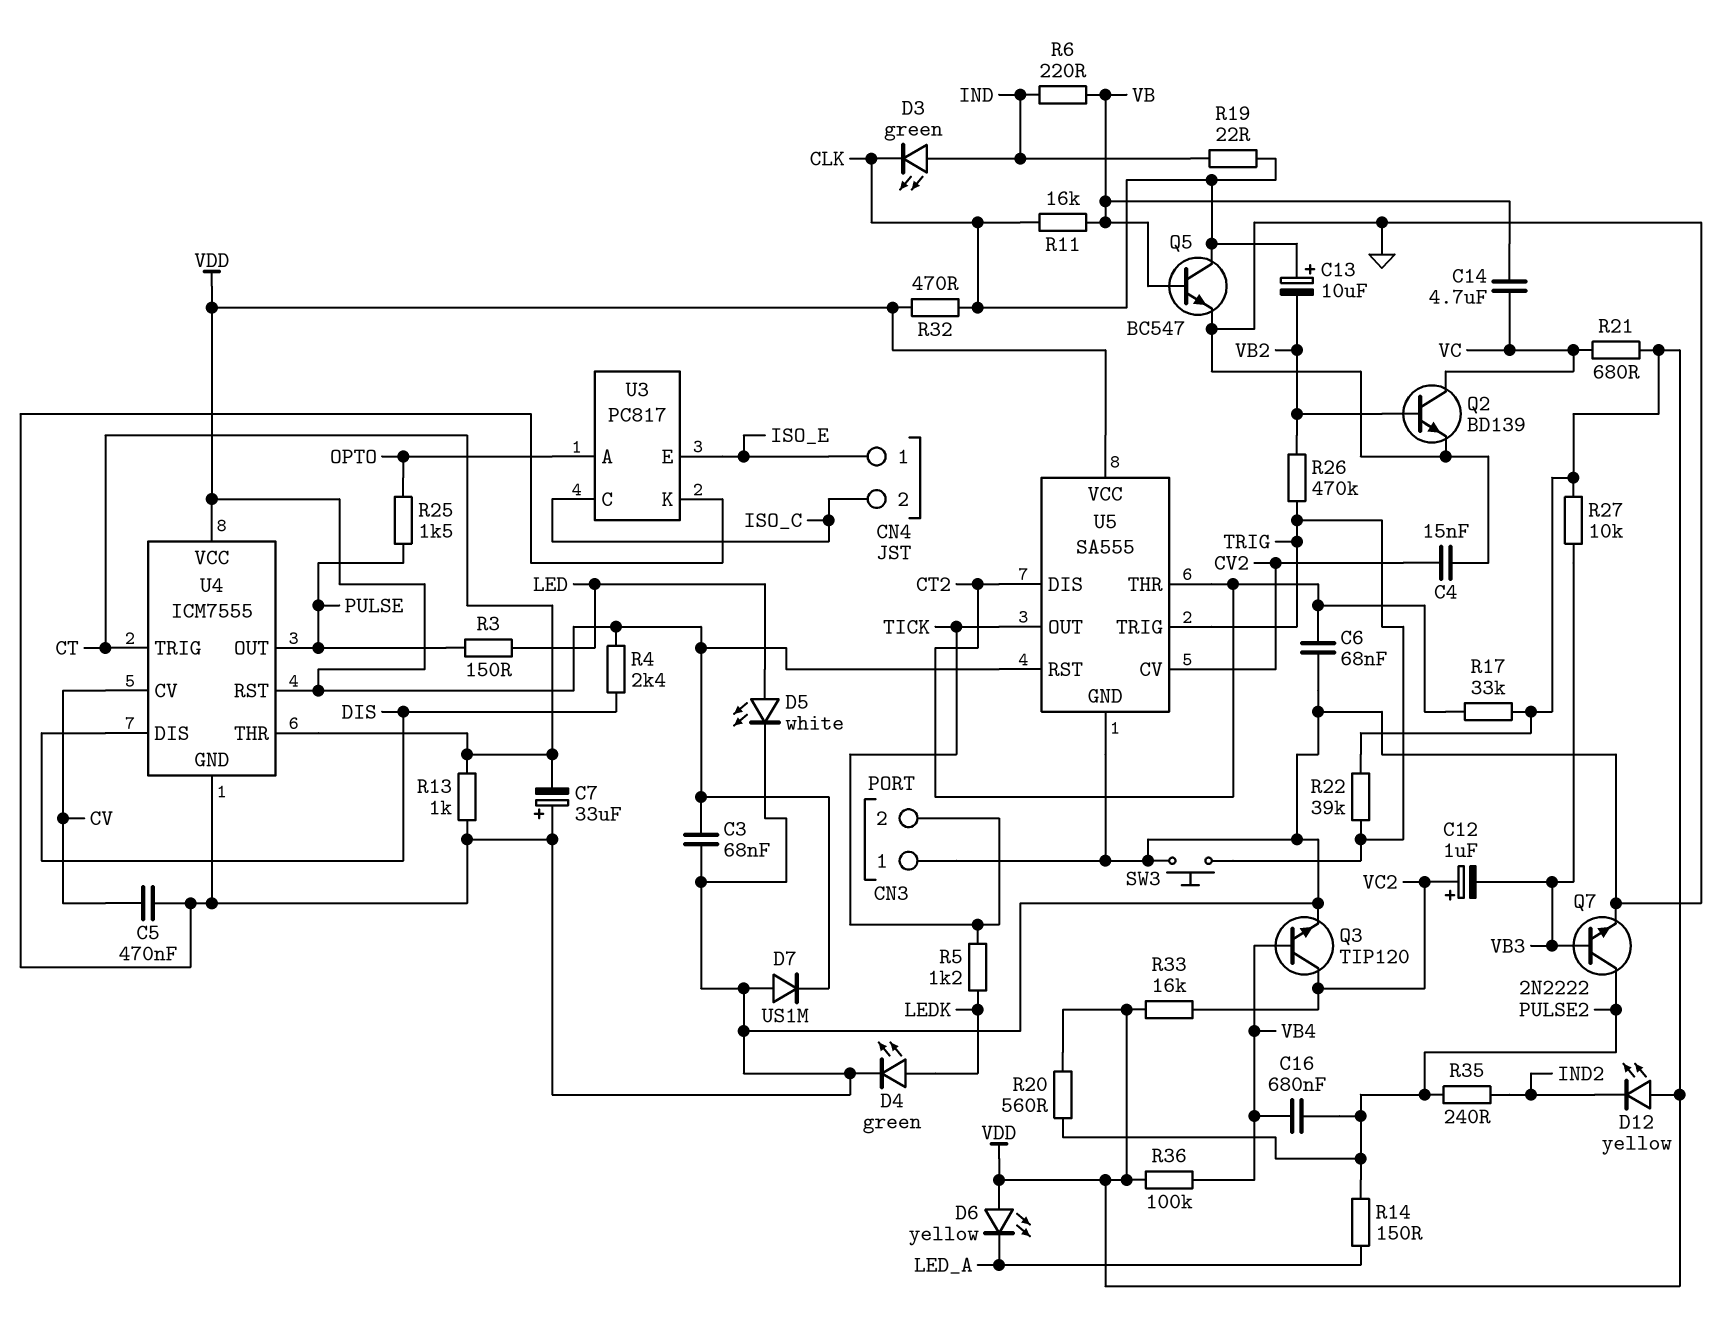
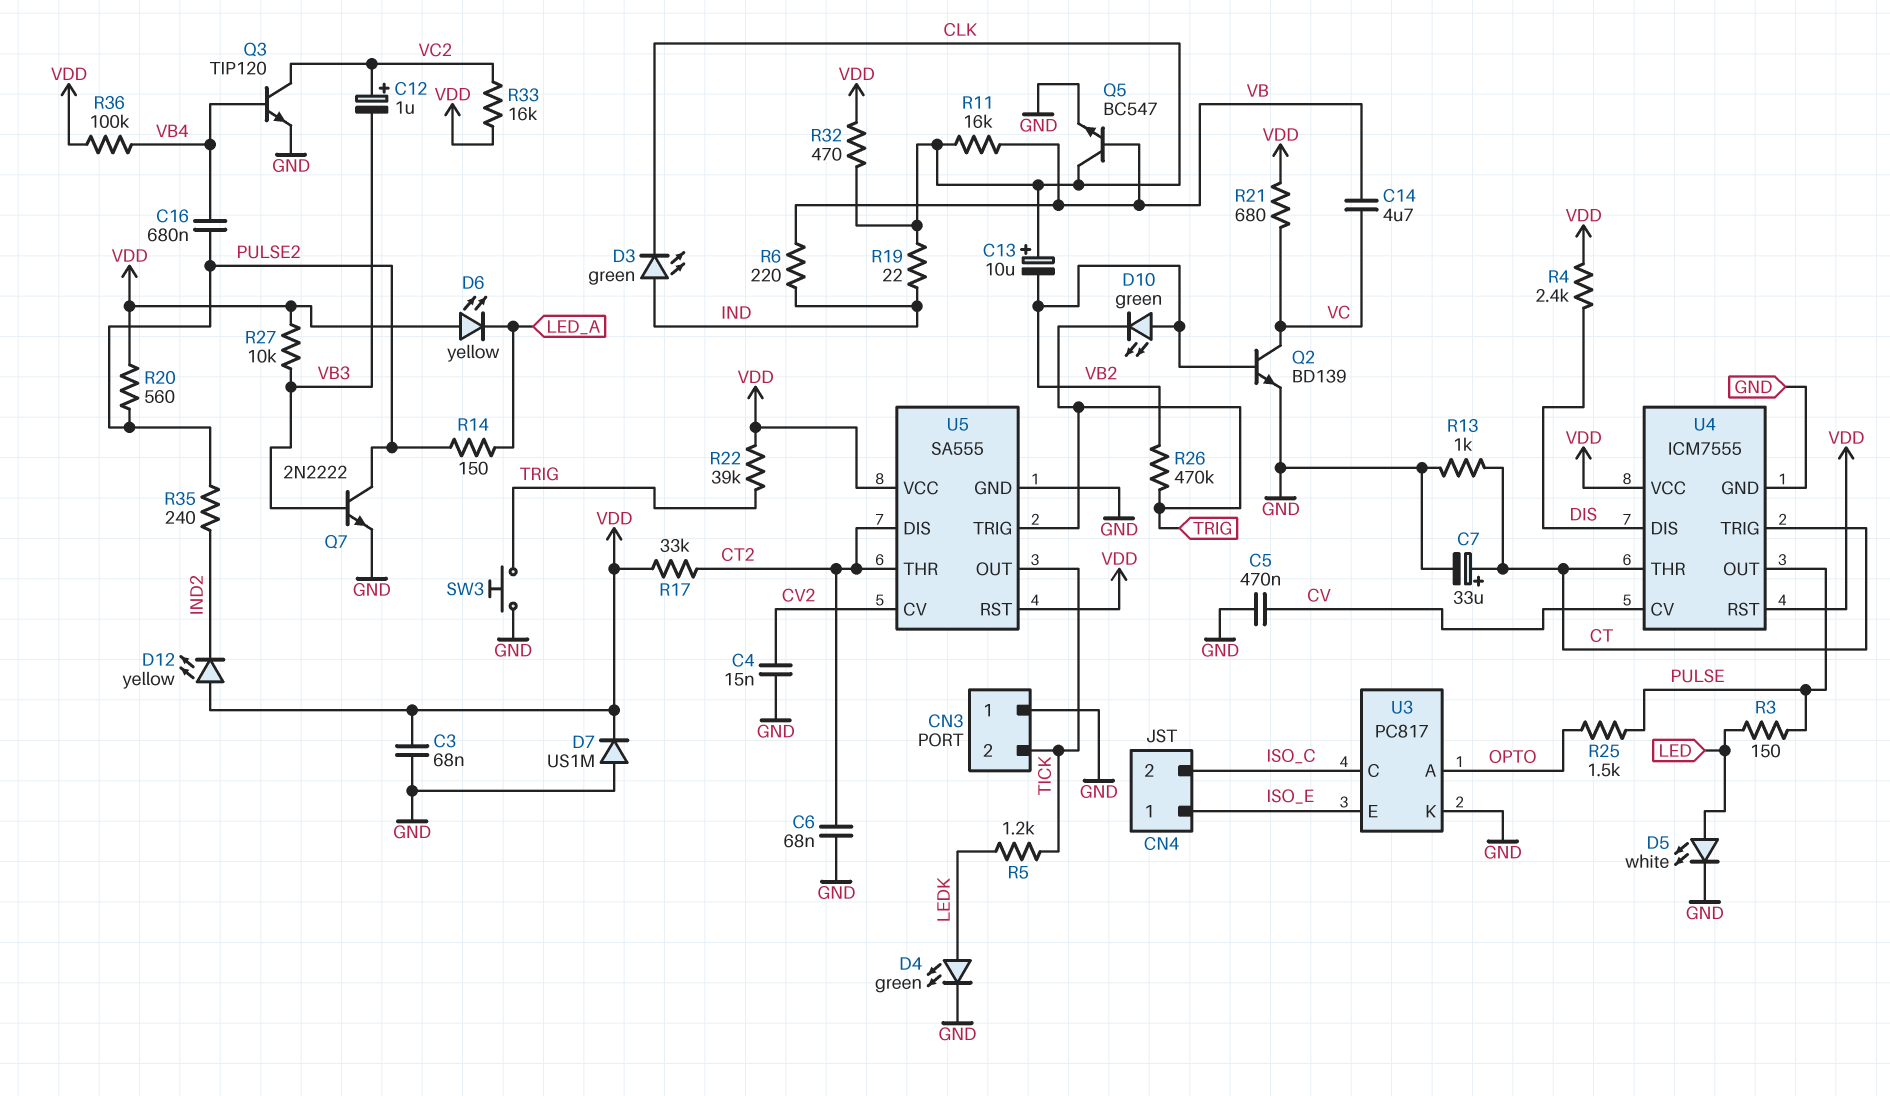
C7: 33uF (plus GND, minus CT) -> 33uF (plus CT, minus GND)
D10: none -> LED green (A VB2, K TRIG)

